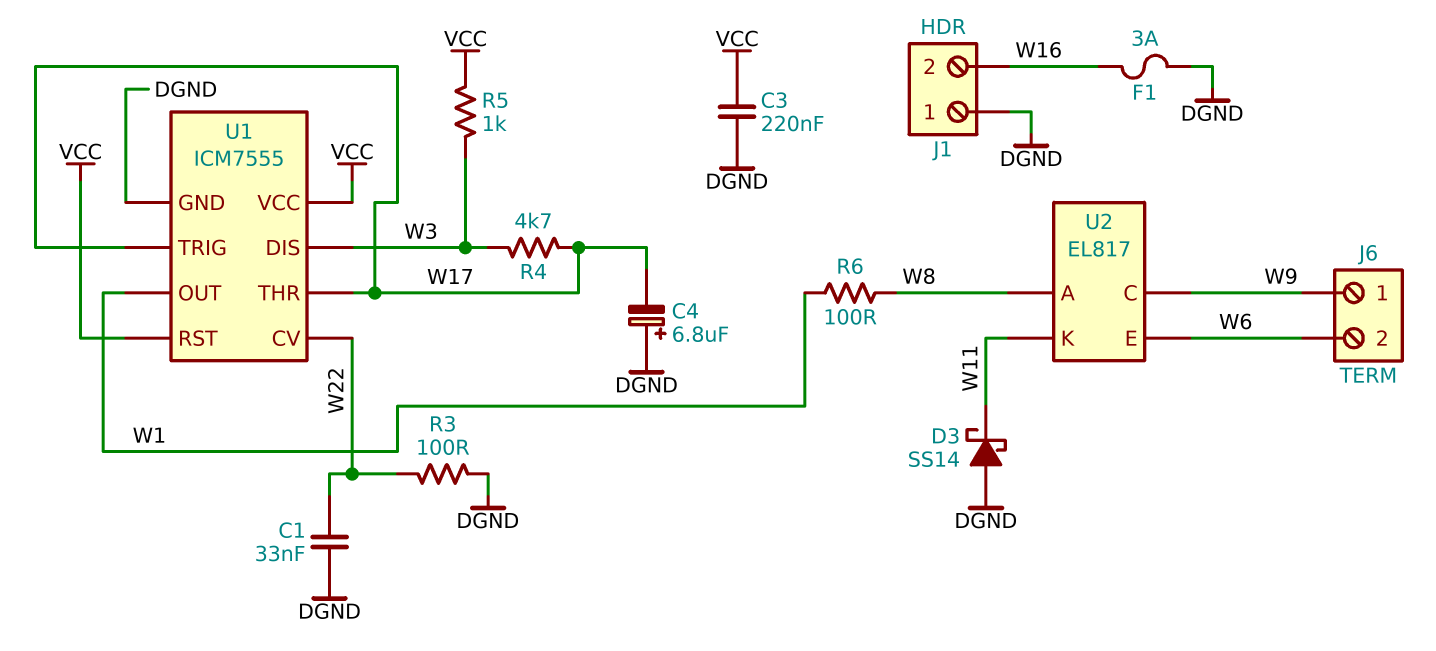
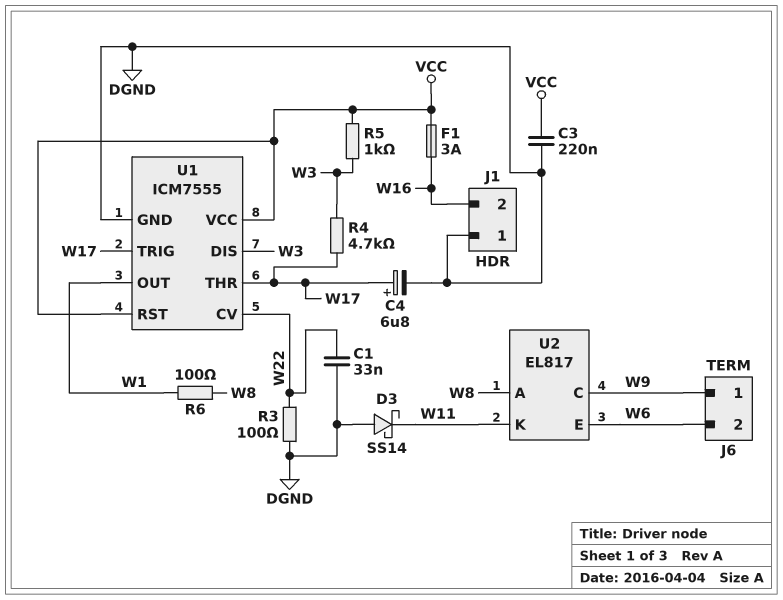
C4: 6.8uF (plus DGND, minus W17) -> 6.8uF (plus W17, minus DGND)
F1: 3A (DGND, W16) -> 3A (VCC, W16)

